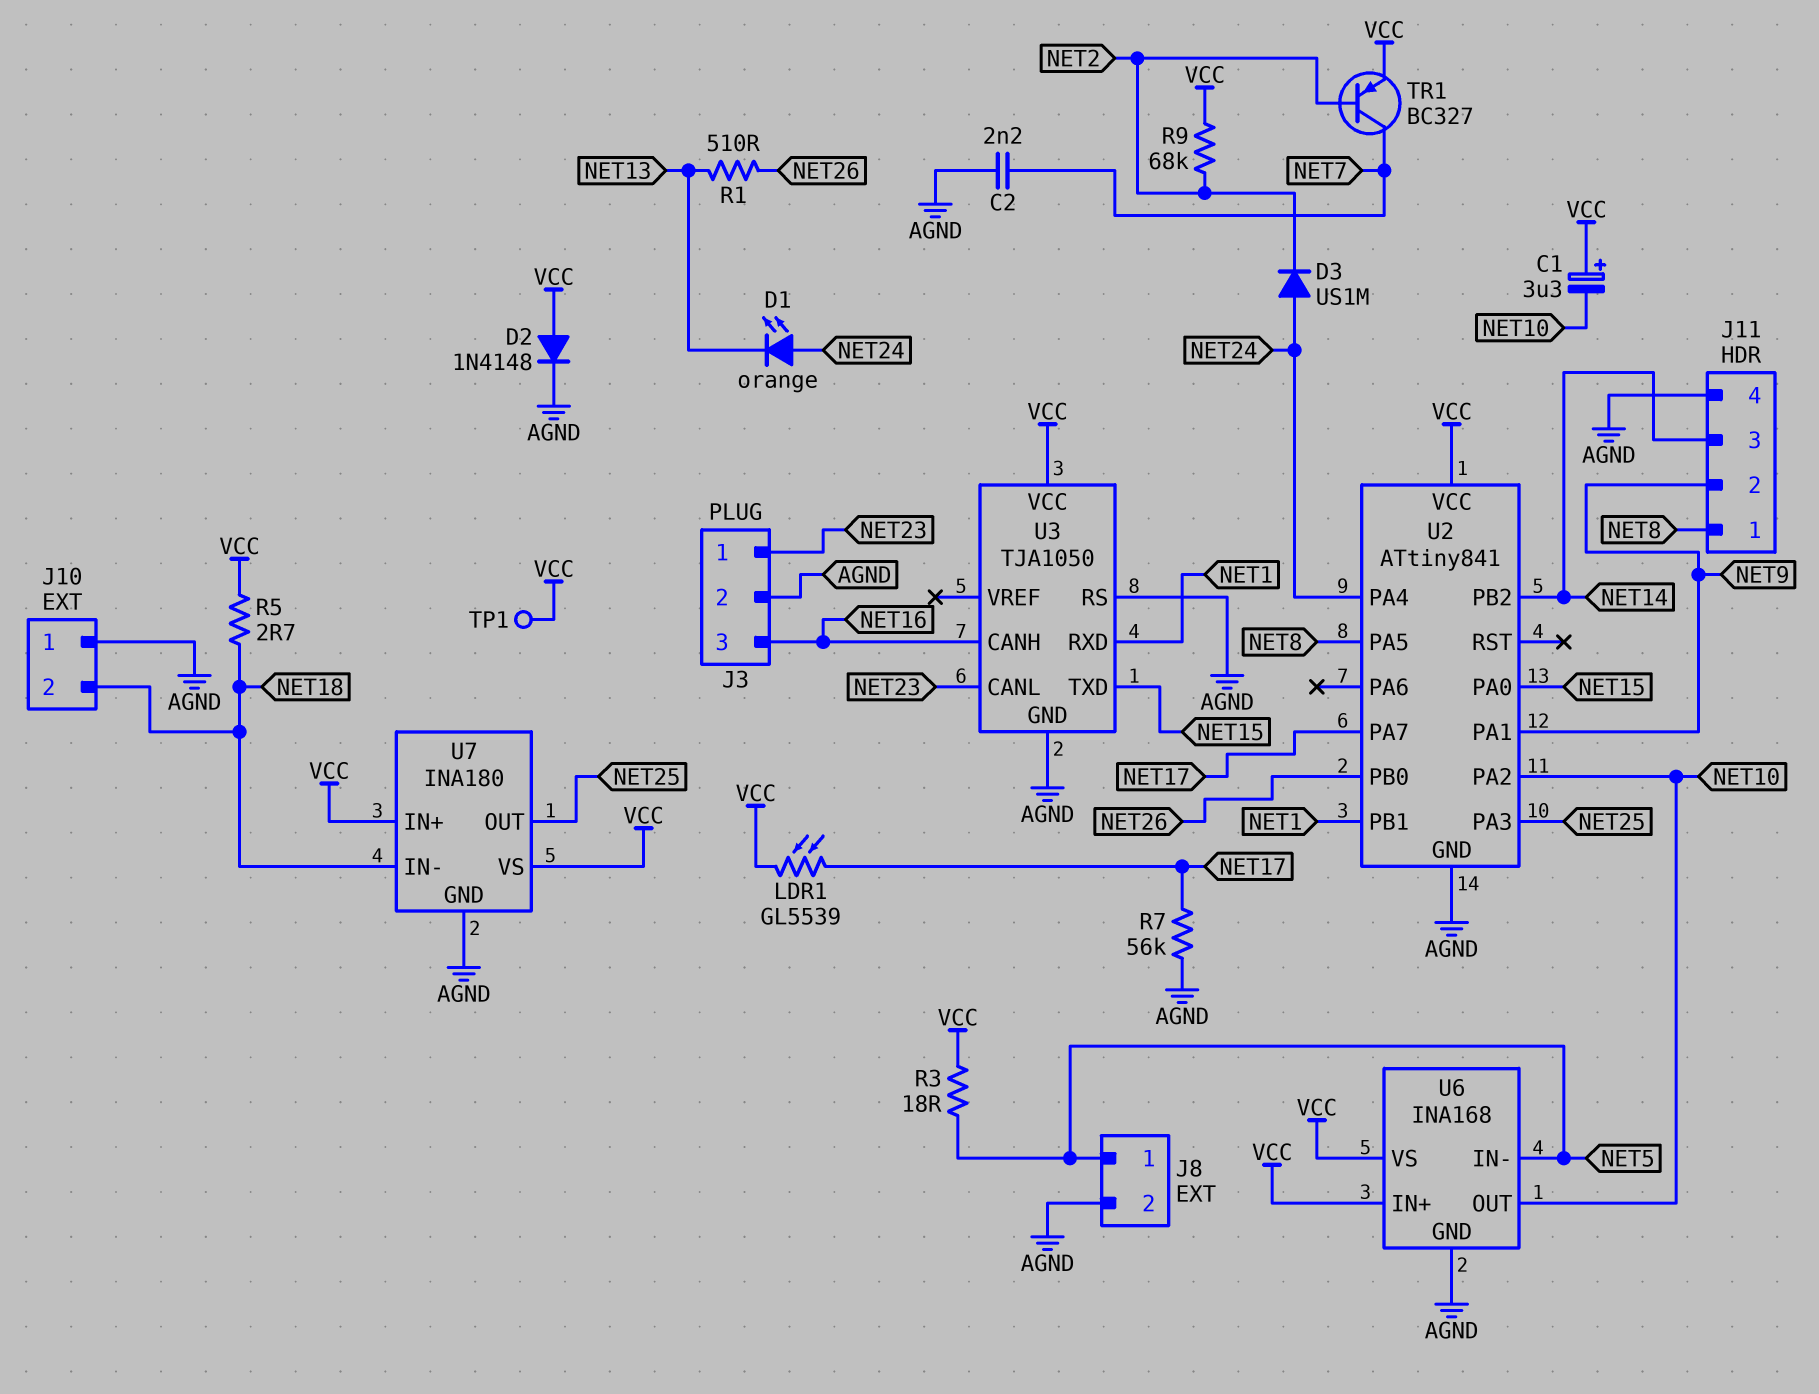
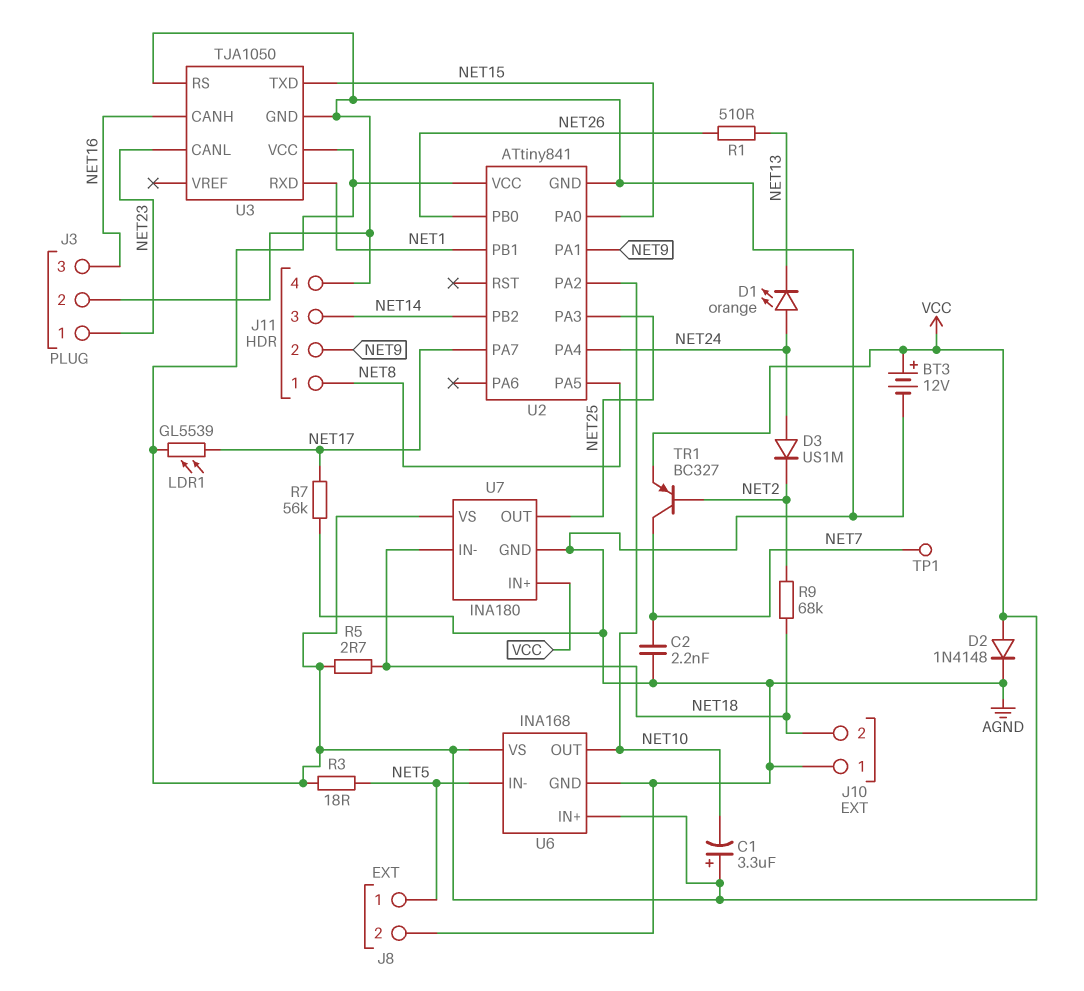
BT3: none -> 12V (plus VCC, minus AGND)
R9: 68k (NET2, VCC) -> 68k (NET2, NET18)
TP1: test point (VCC) -> test point (NET7)

